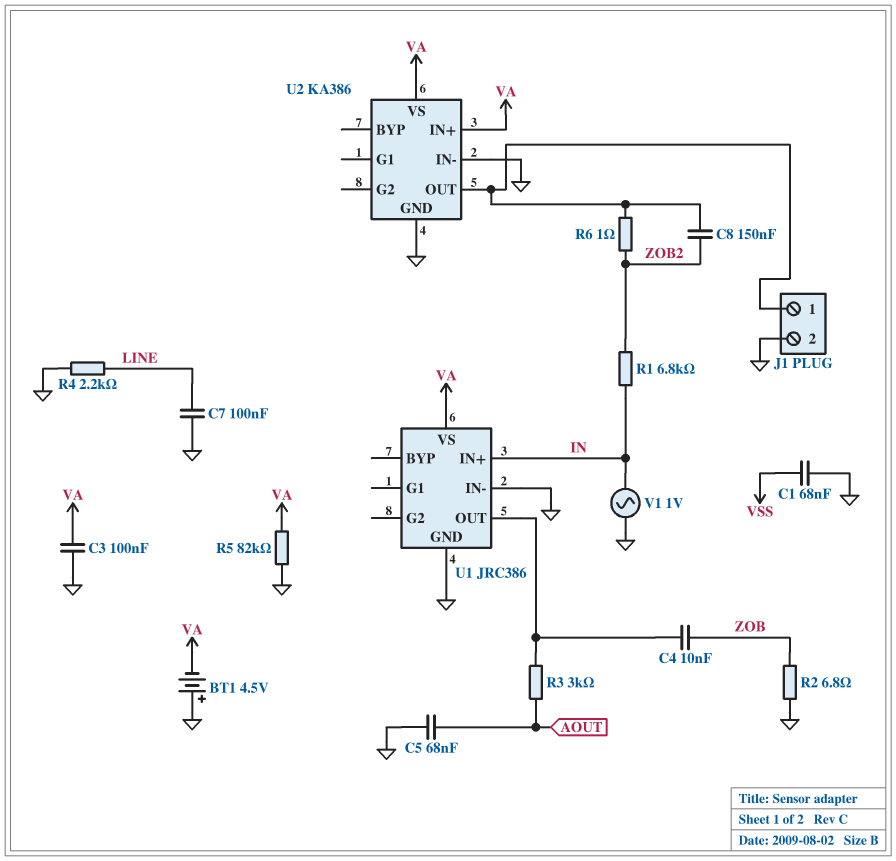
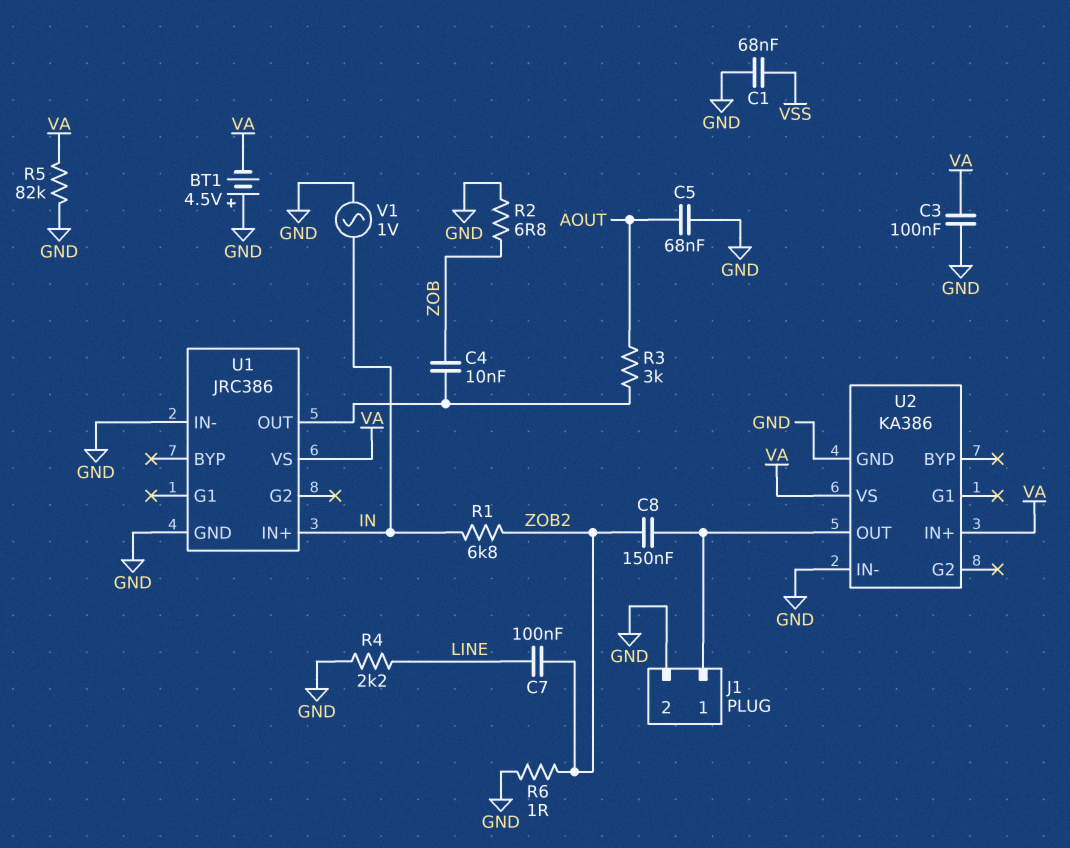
C7: 100nF (GND, LINE) -> 100nF (LINE, ZOB2)
R6: 1 (J1/1, ZOB2) -> 1 (GND, ZOB2)

